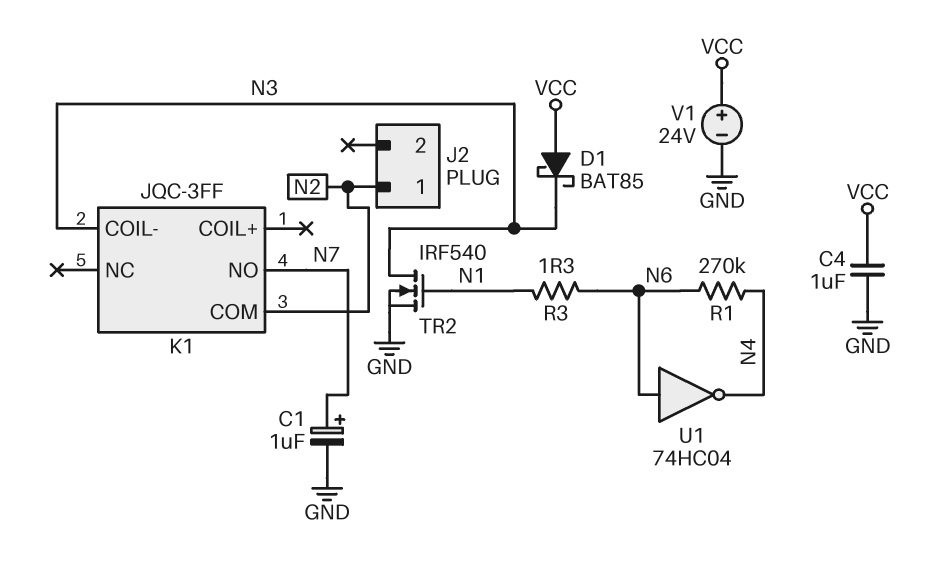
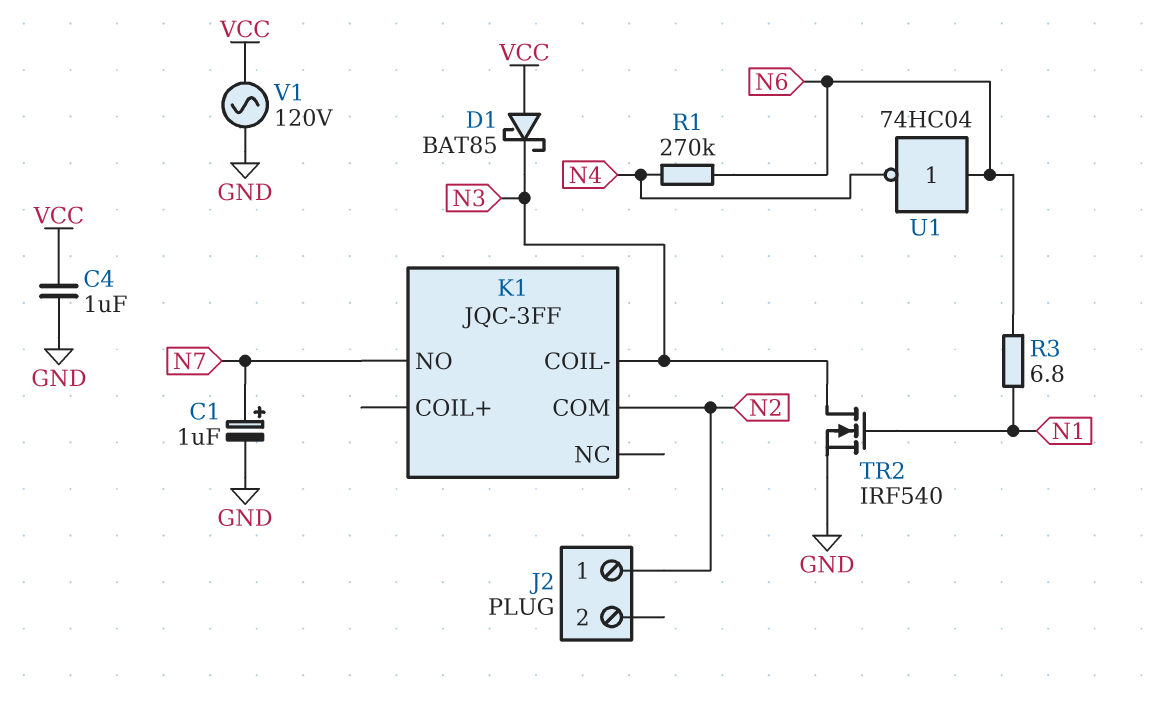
R3: 1.3 (N1, N6) -> 6.8 (N1, N6)
V1: 24V (plus VCC, minus GND) -> AC 120V (GND, VCC)

